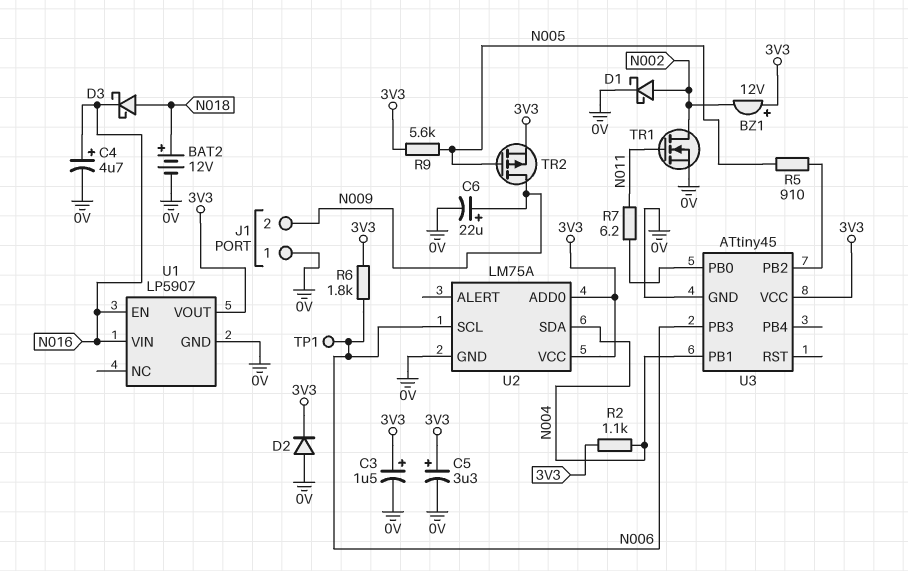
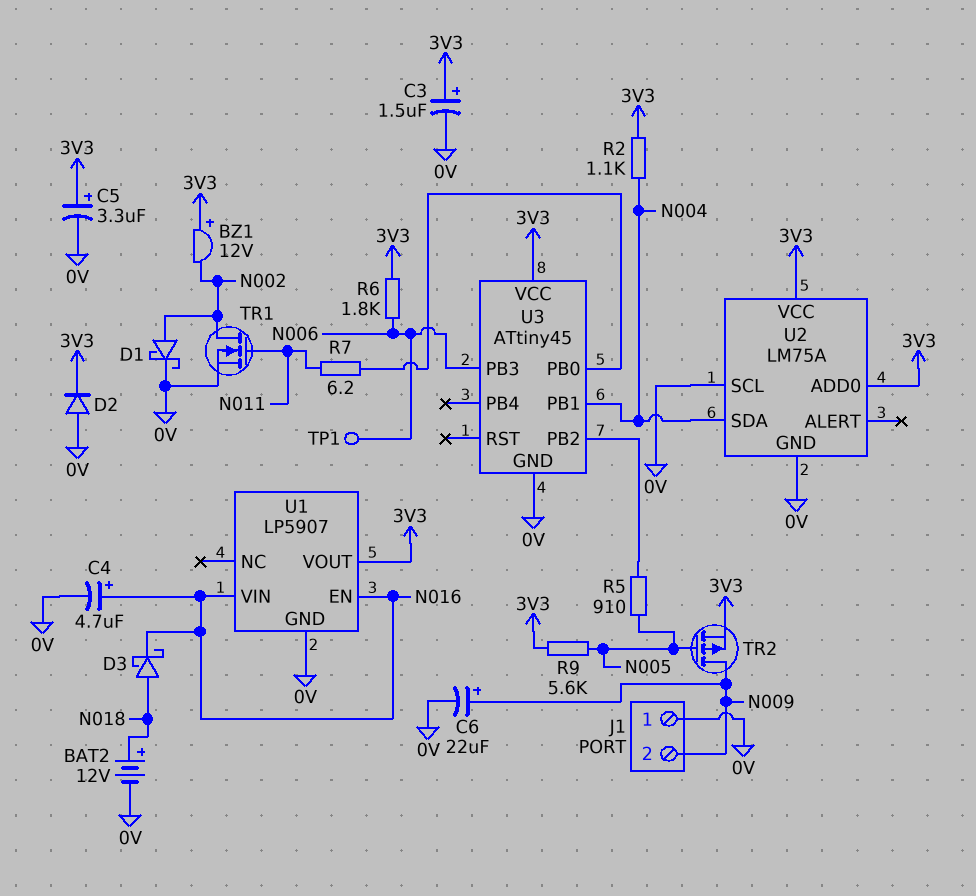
U2 pin SCL: N006 -> 0V

